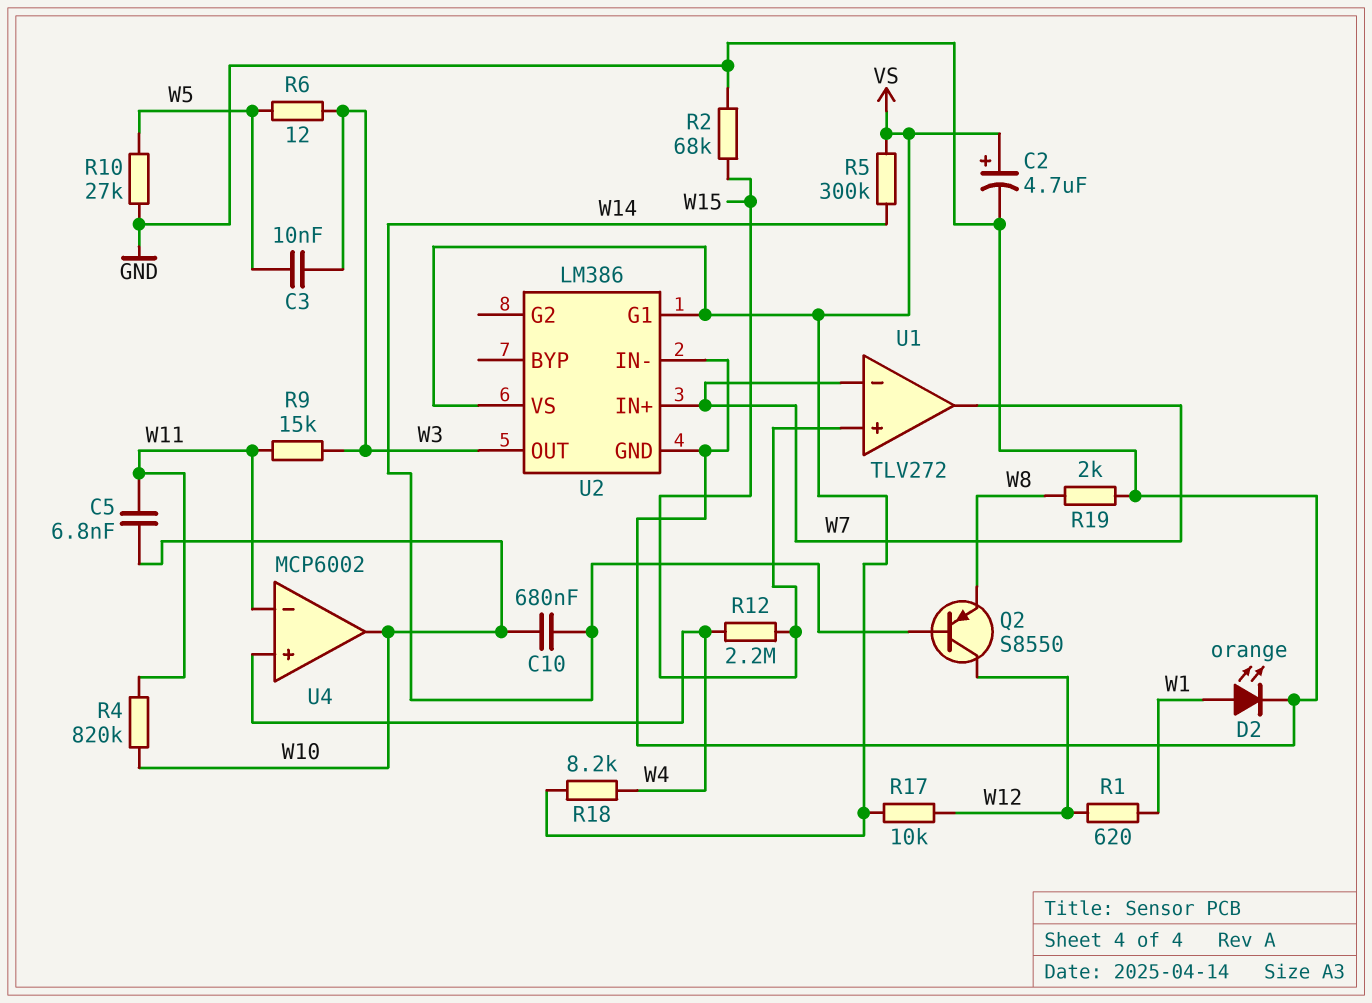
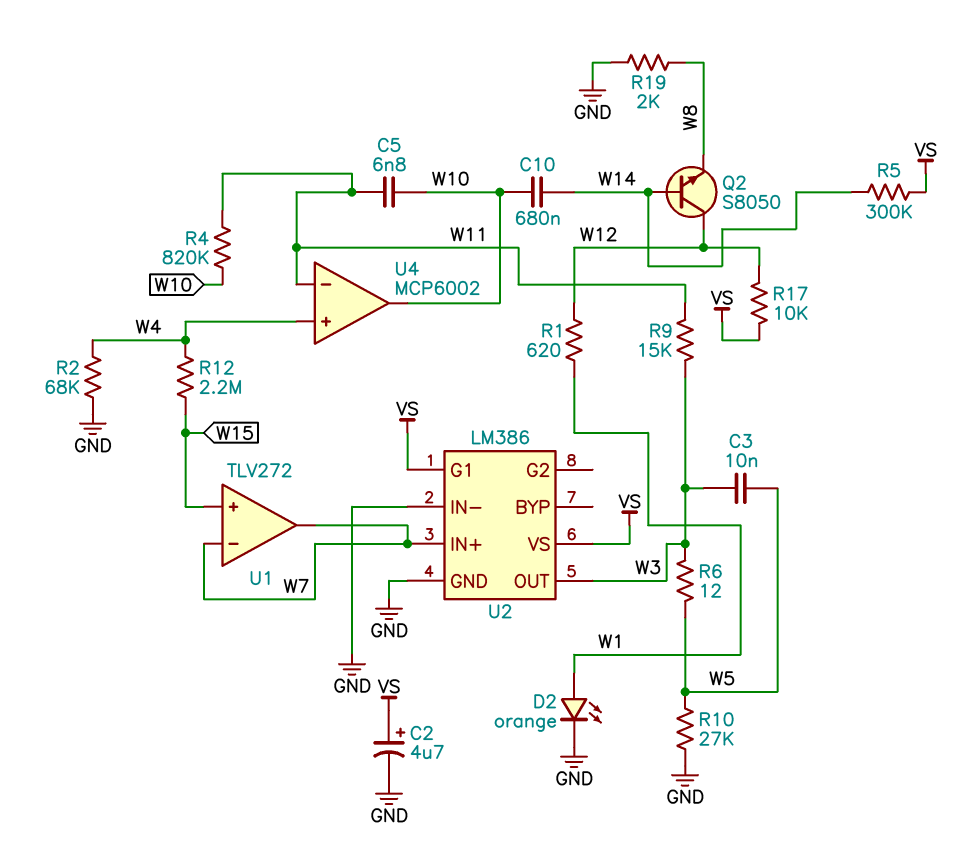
Q2: PNP S8550 (B W14, C W12, E W8) -> NPN S8050 (B W14, C W12, E W8)
R2: 68k (GND, W15) -> 68k (GND, W4)
R18: 8.2k (VS, W4) -> none

